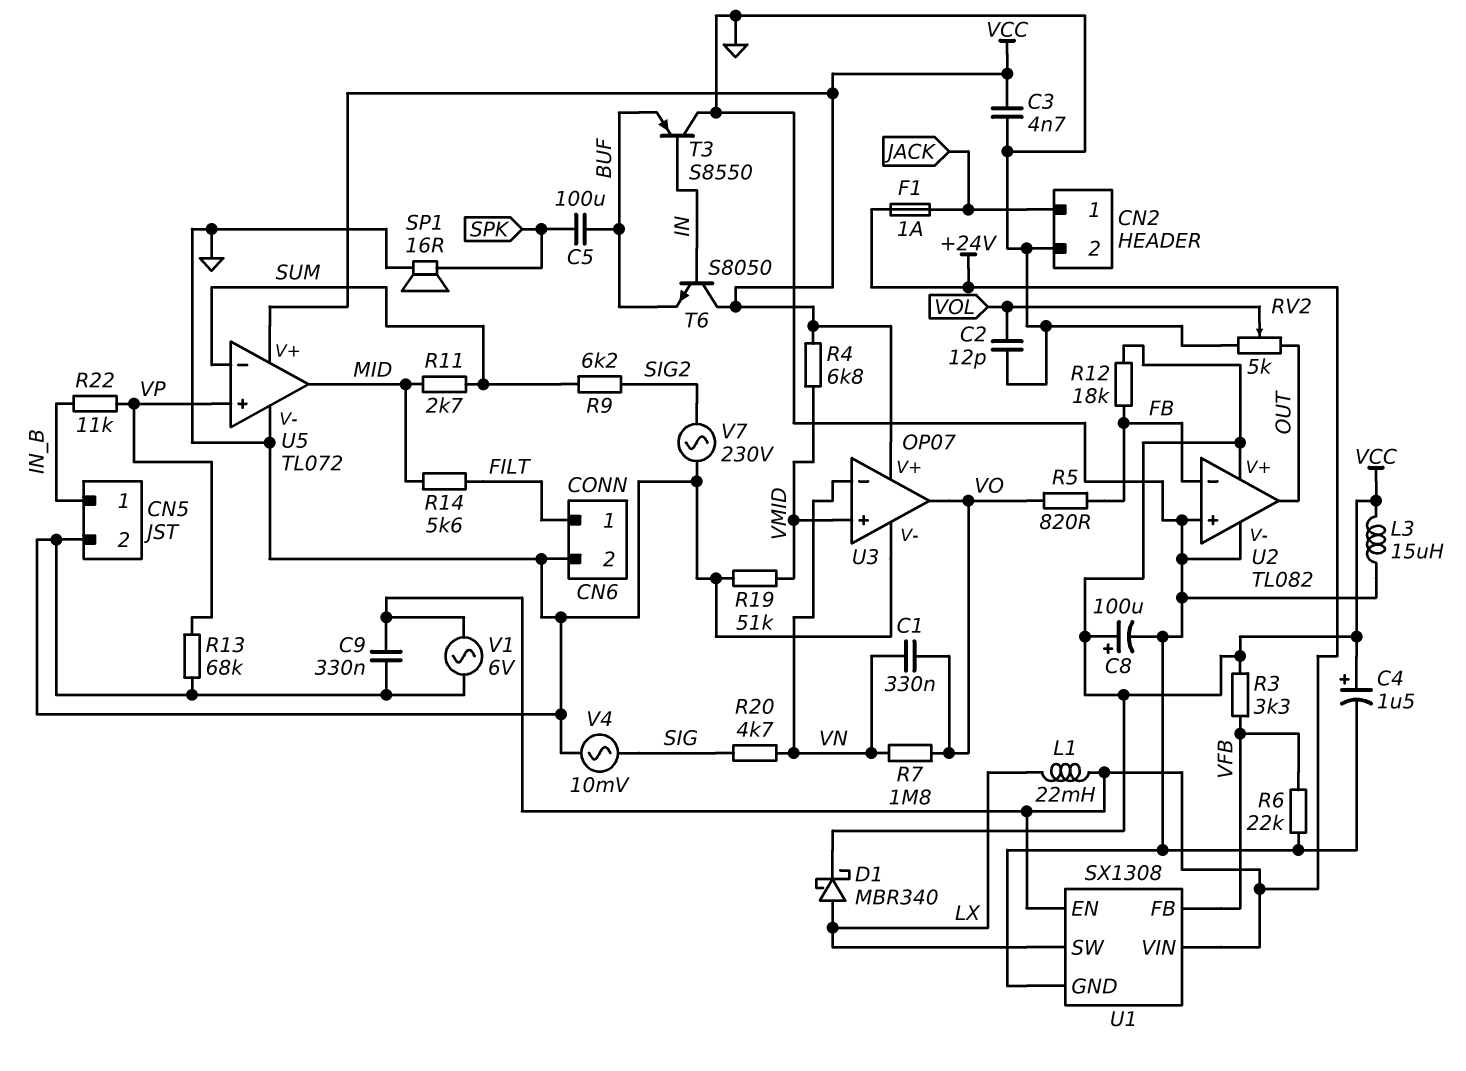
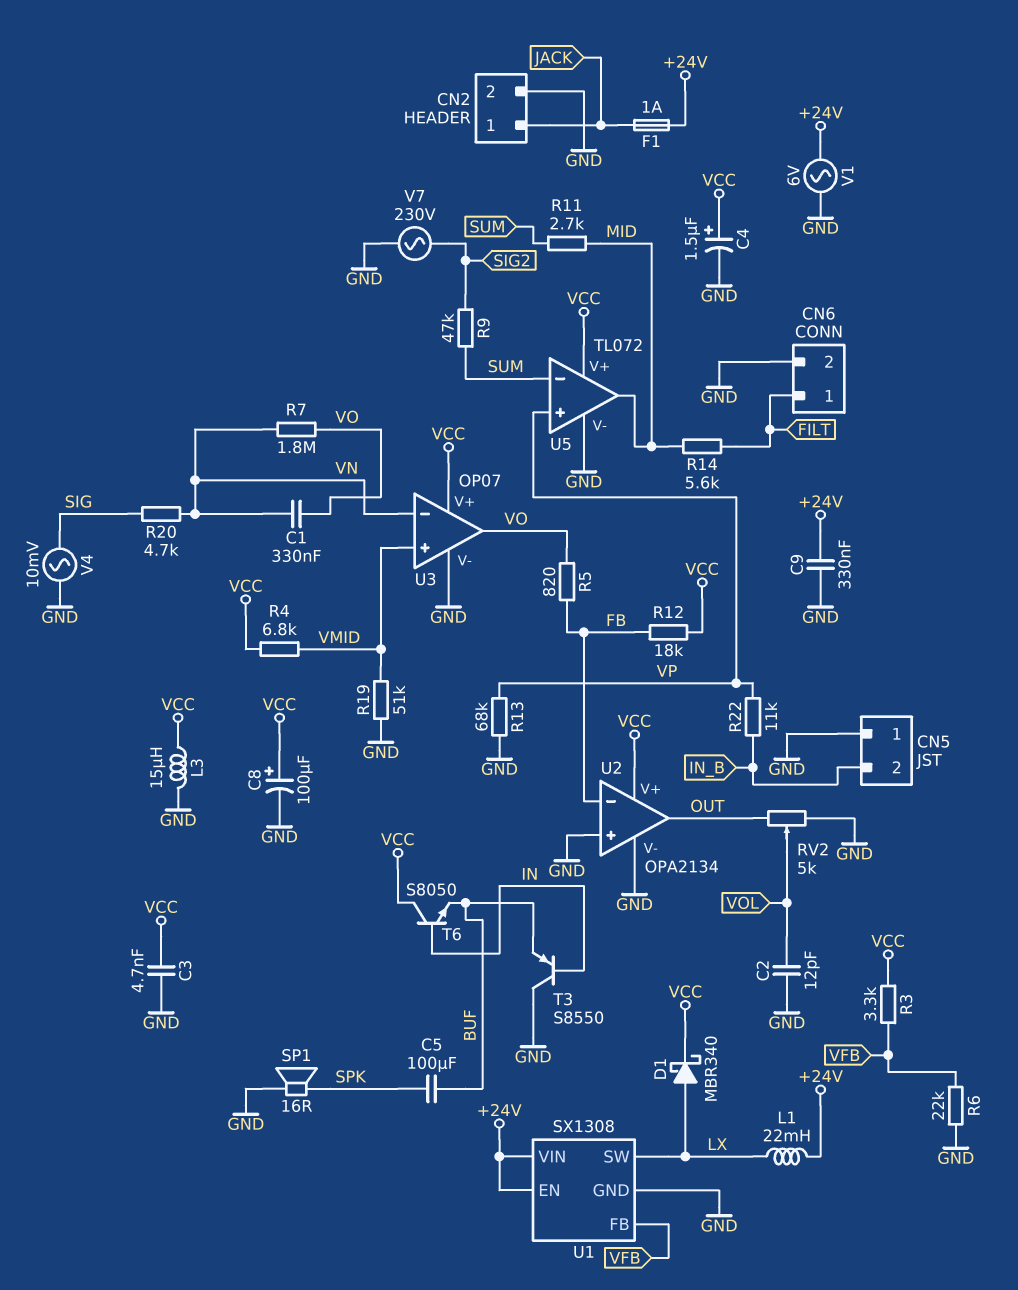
CN5 pin 1: IN_B -> GND
CN5 pin 2: GND -> IN_B
R9: 6.2k (SIG2, SUM) -> 47k (SIG2, SUM)
U2: TL082 -> OPA2134

